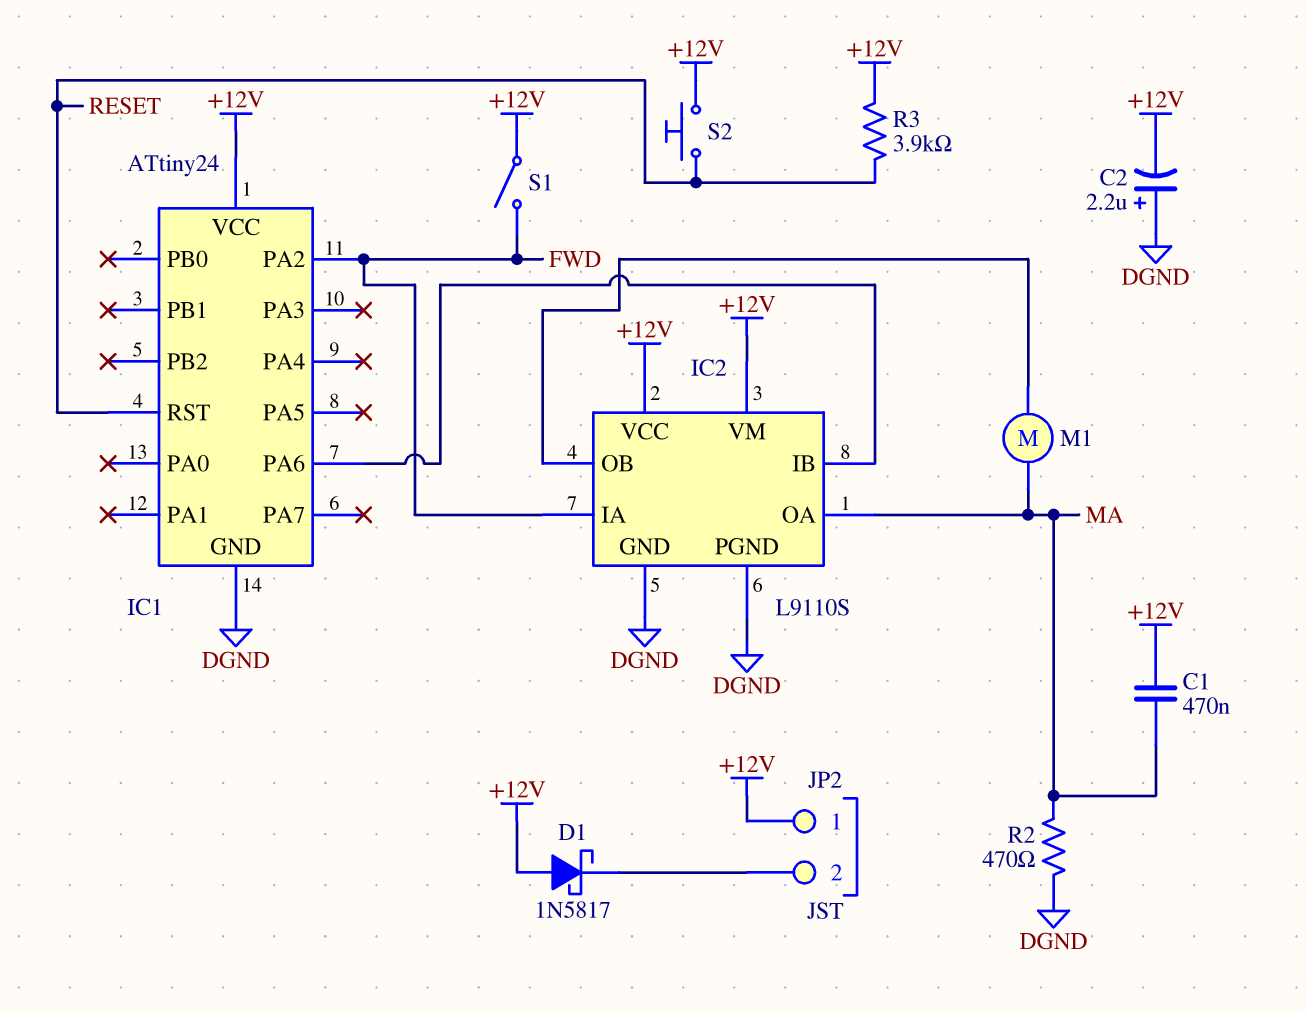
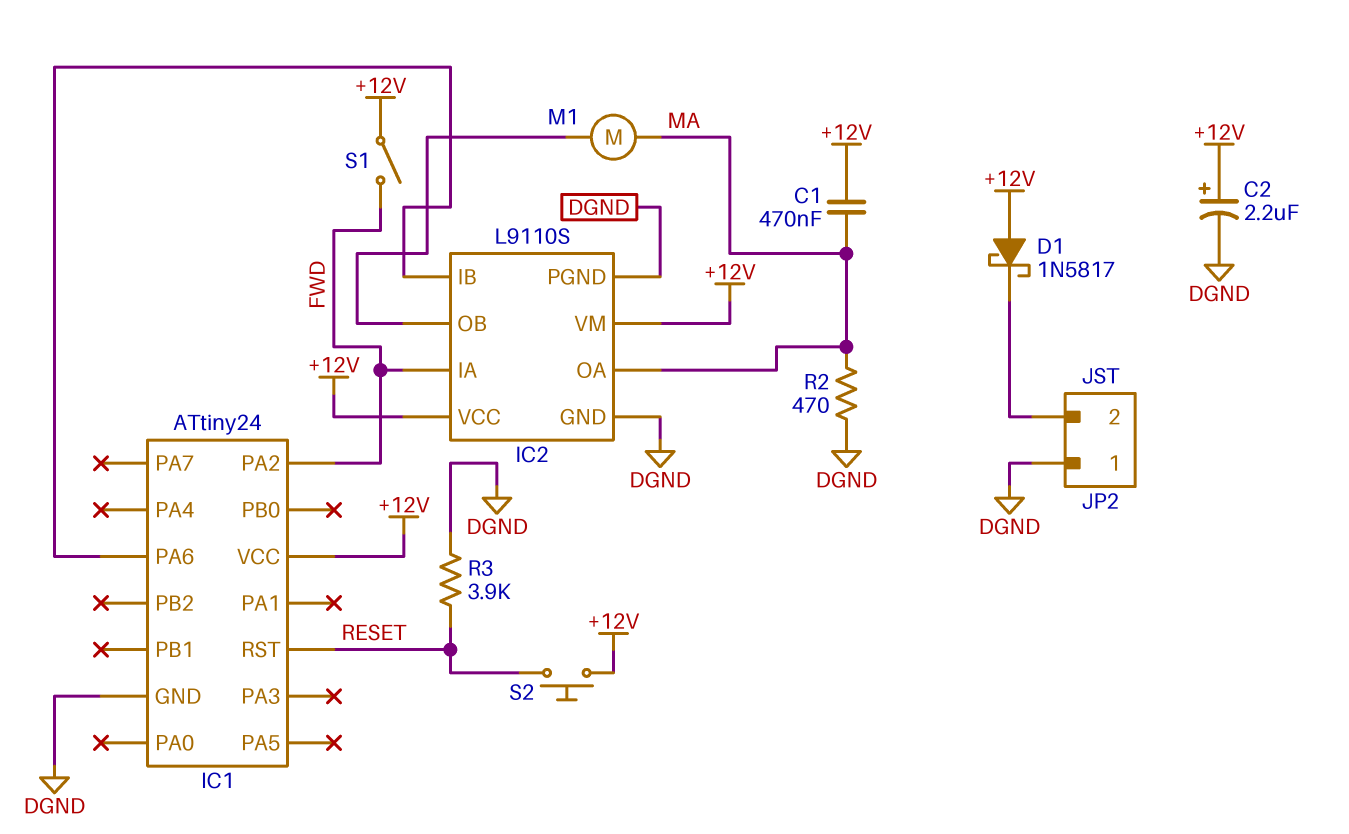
C2: 2.2uF (plus DGND, minus +12V) -> 2.2uF (plus +12V, minus DGND)
JP2 pin 1: +12V -> DGND
R3: 3.9k (+12V, RESET) -> 3.9k (DGND, RESET)

